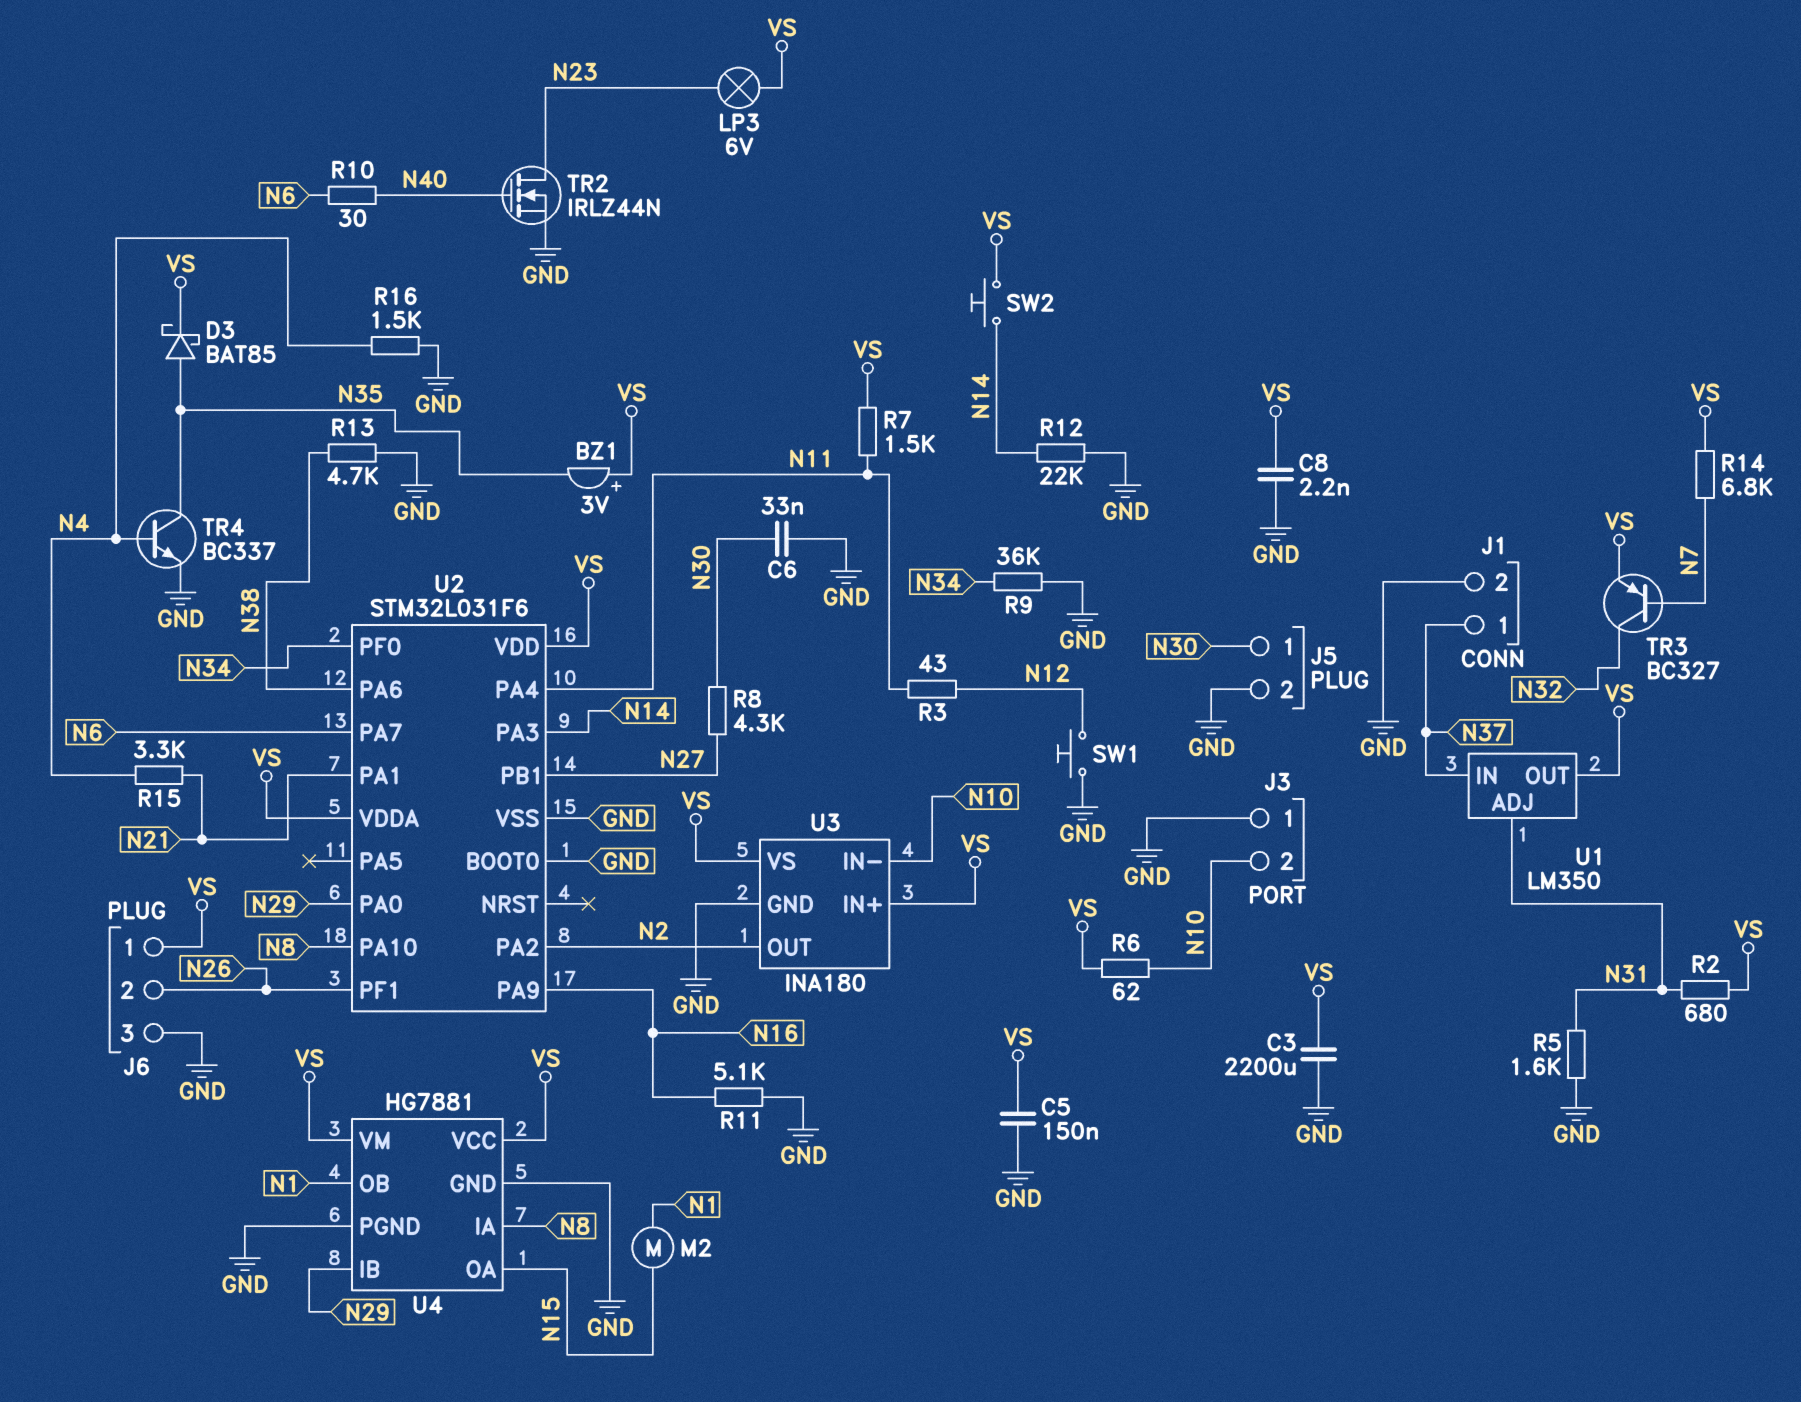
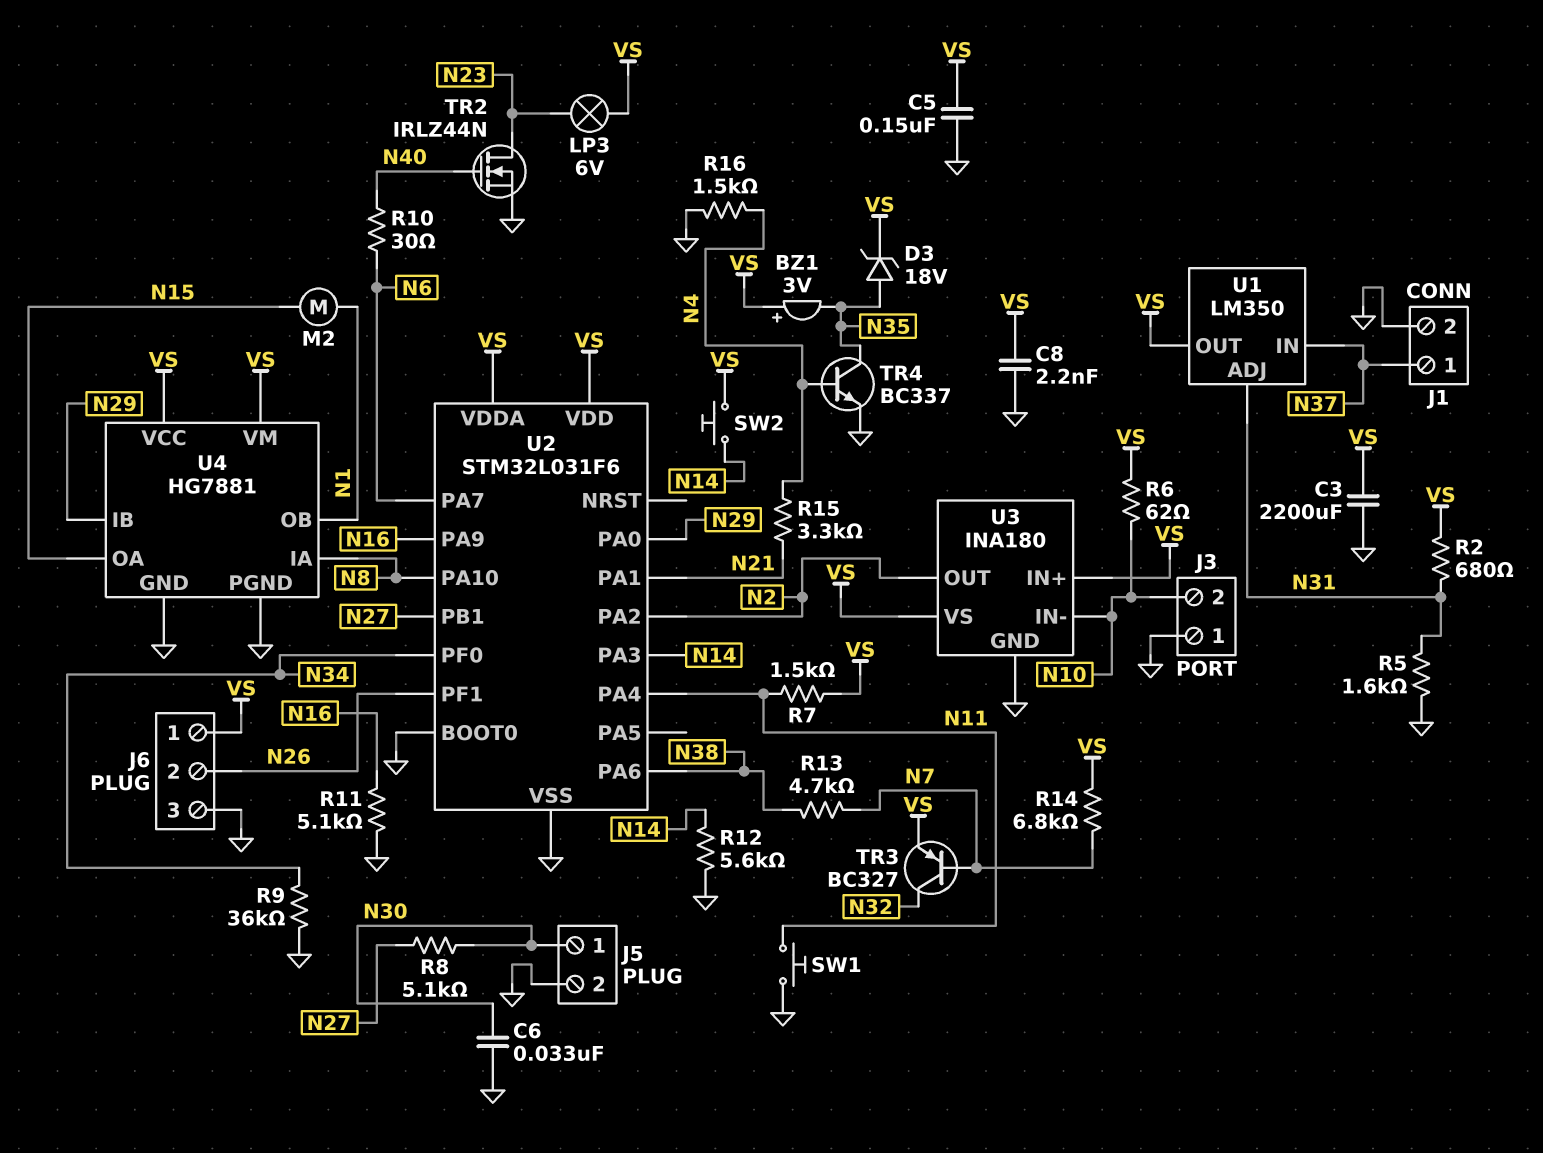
D3: schottky BAT85 (A N35, K VS) -> zener 18V (A N35, K VS)
R3: 43 (N11, N12) -> none
R8: 4.3k (N27, N30) -> 5.1k (N27, N30)
R12: 22k (GND, N14) -> 5.6k (GND, N14)
R13: 4.7k (GND, N38) -> 4.7k (N7, N38)
SW1: button (GND, N12) -> button (GND, N11)

